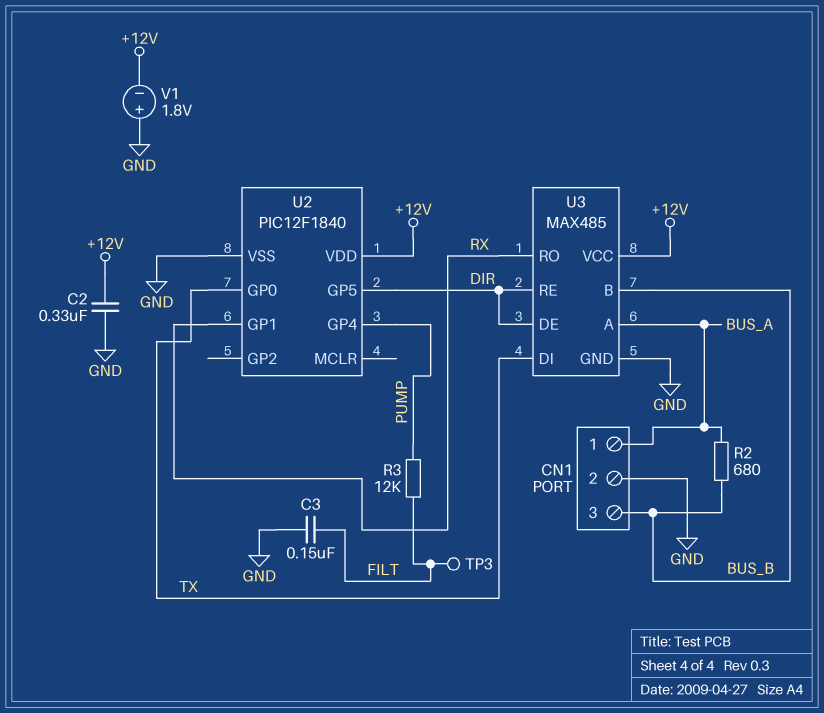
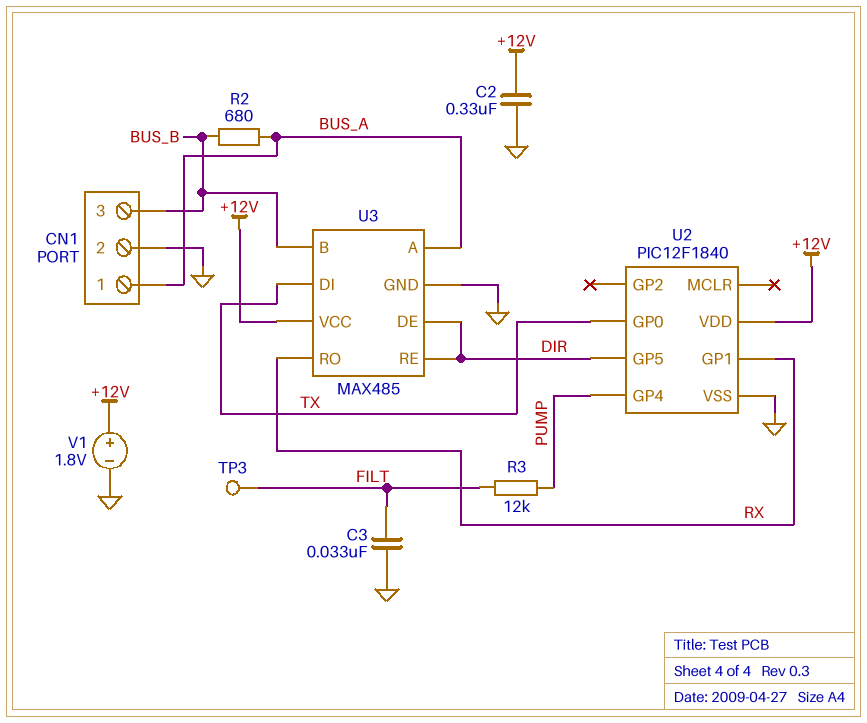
C3: 150nF (FILT, GND) -> 33nF (FILT, GND)
V1: 1.8V (plus GND, minus +12V) -> 1.8V (plus +12V, minus GND)

